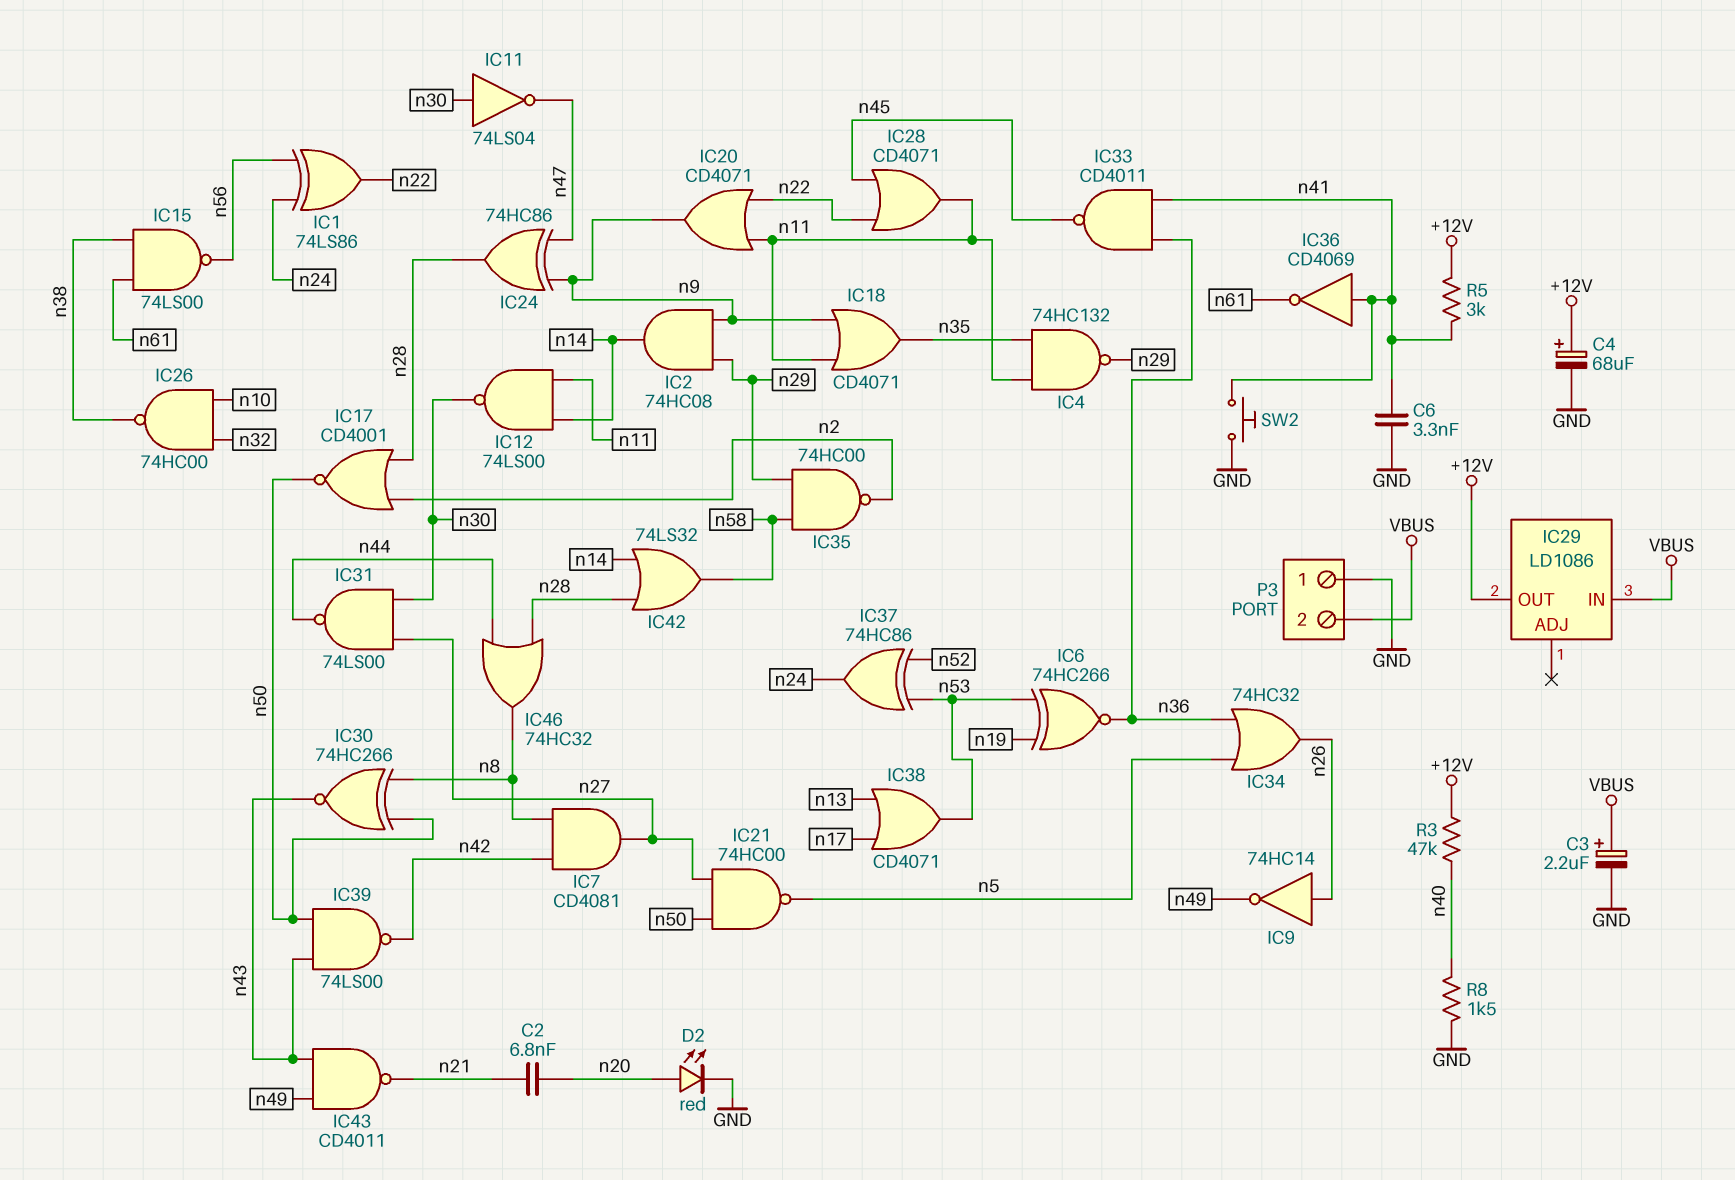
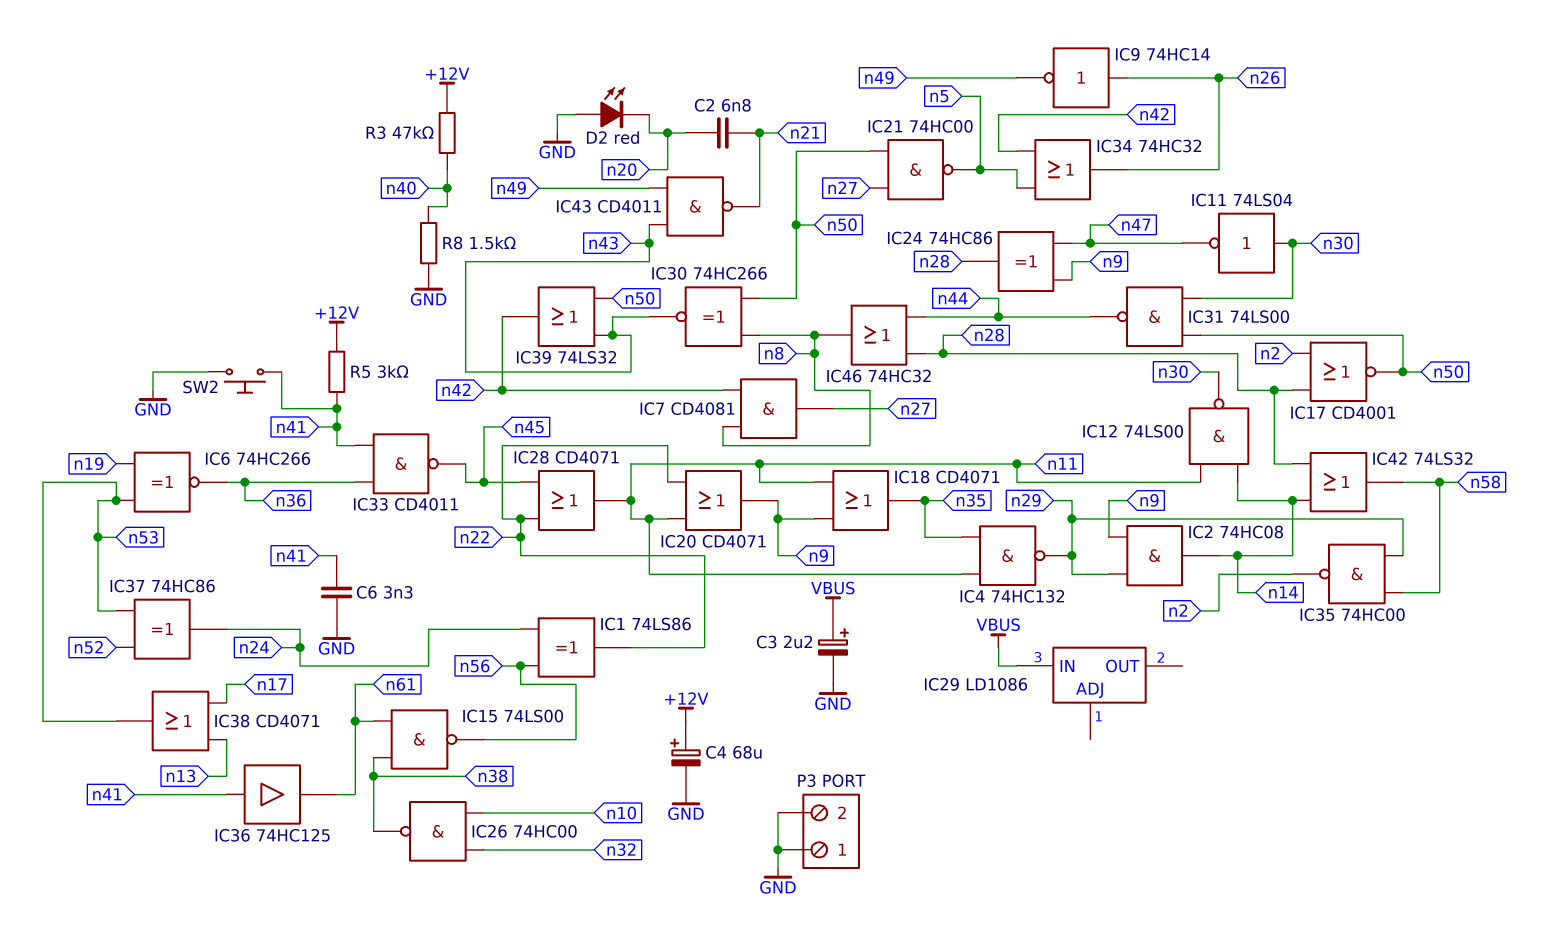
D2: LED red (A n20, K GND) -> LED red (A GND, K n20)
IC29 pin OUT: +12V -> none
IC31: NAND 74LS00 (in n27, in n30, out n44) -> NAND 74LS00 (in n30, in n50, out n44)
IC34: OR 74HC32 (in n5, in n36, out n26) -> OR 74HC32 (in n5, in n42, out n26)
IC36: NOT CD4069 (in n41, out n61) -> buffer 74HC125 (in n41, out n61)
IC39: NAND 74LS00 (in n43, in n50, out n42) -> OR 74LS32 (in n43, in n50, out n42)
P3 pin 2: VBUS -> GND

